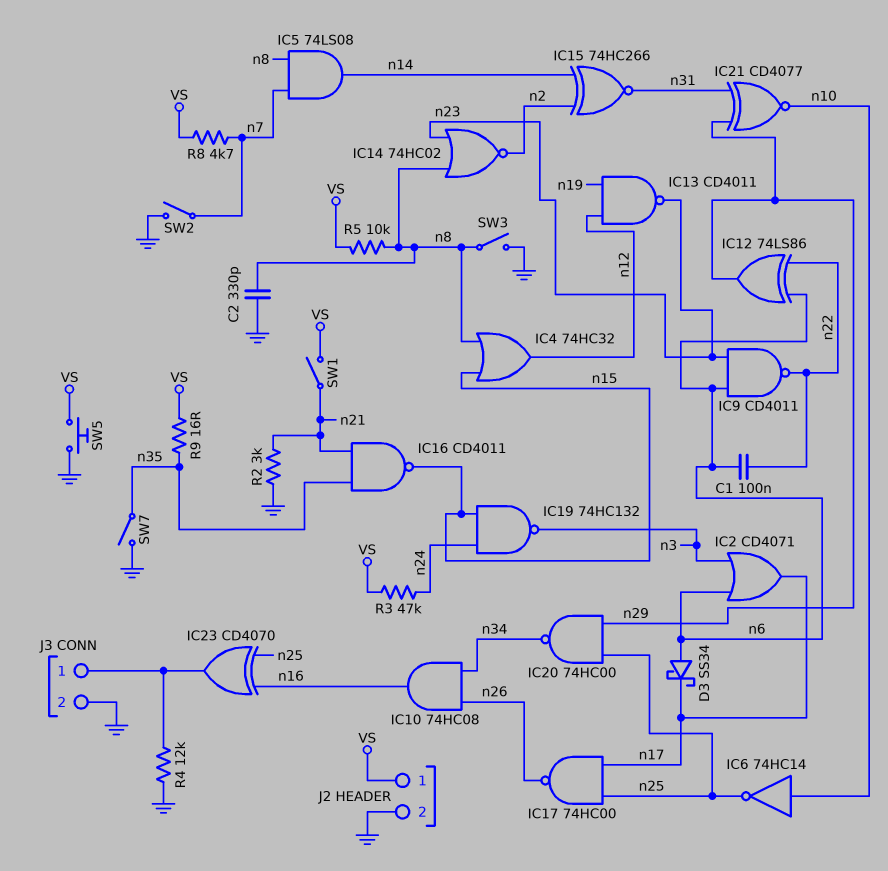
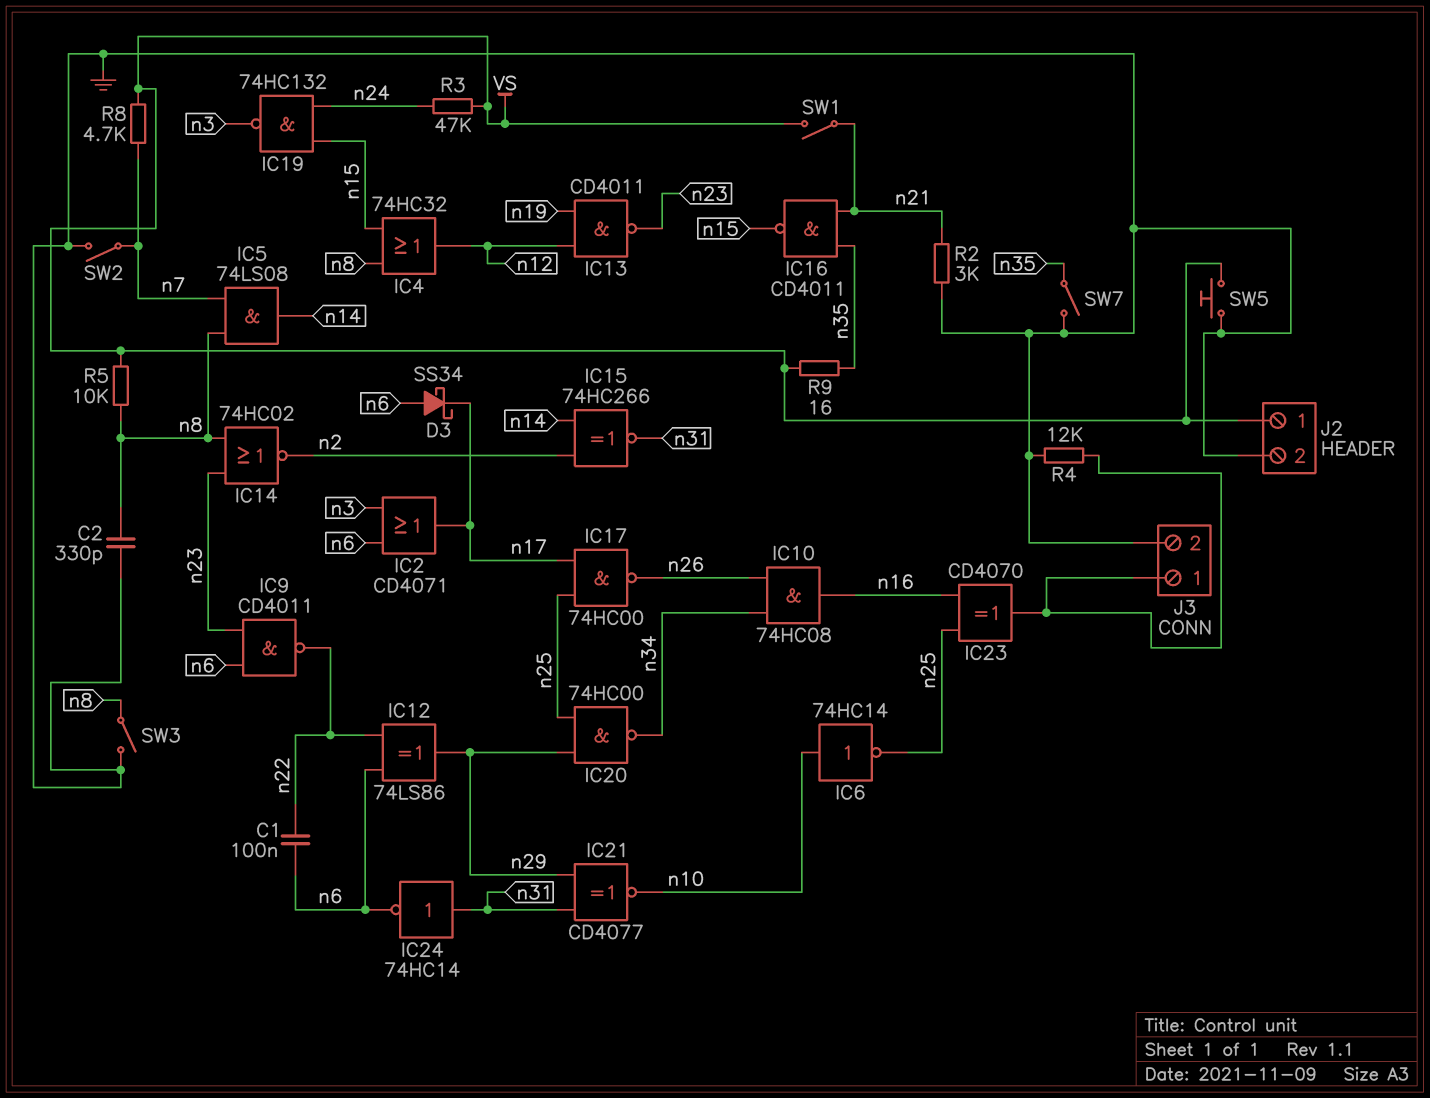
IC24: none -> NOT 74HC14 (in n31, out n6)

